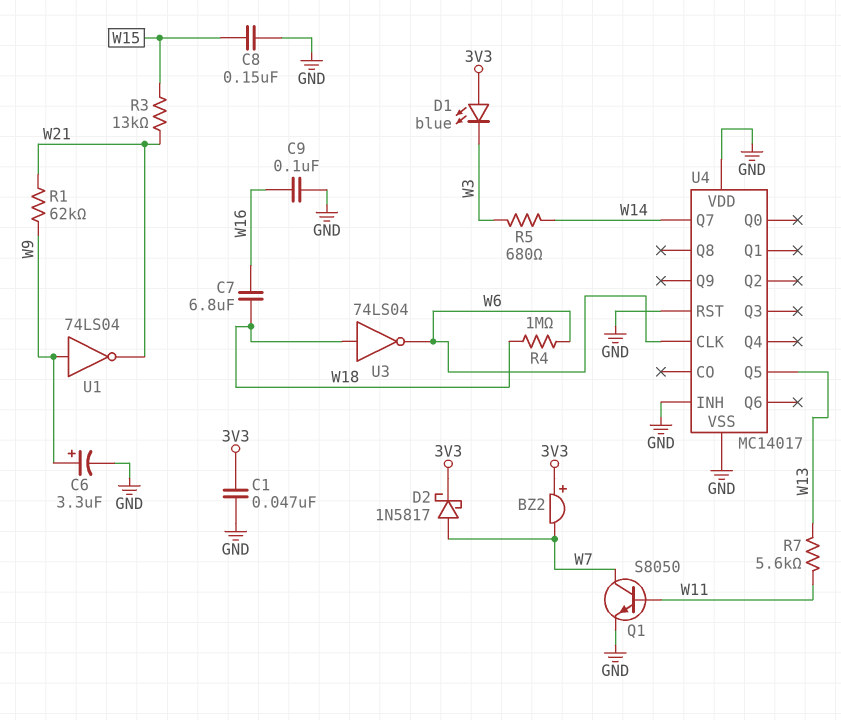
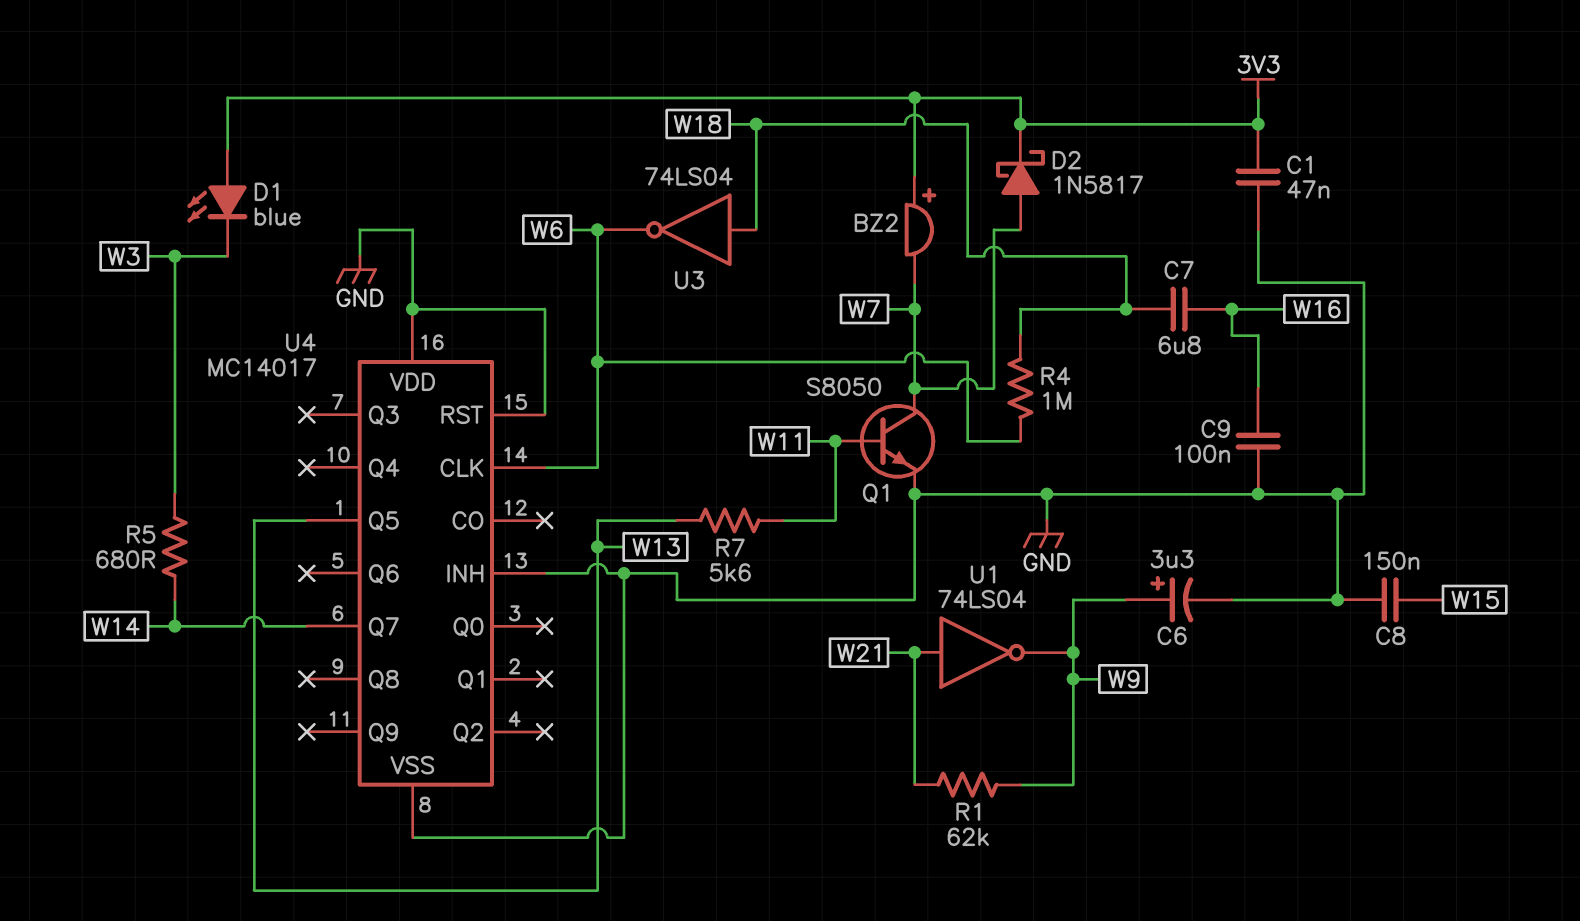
R3: 13k (W15, W21) -> none
U1: NOT 74LS04 (in W9, out W21) -> NOT 74LS04 (in W21, out W9)

